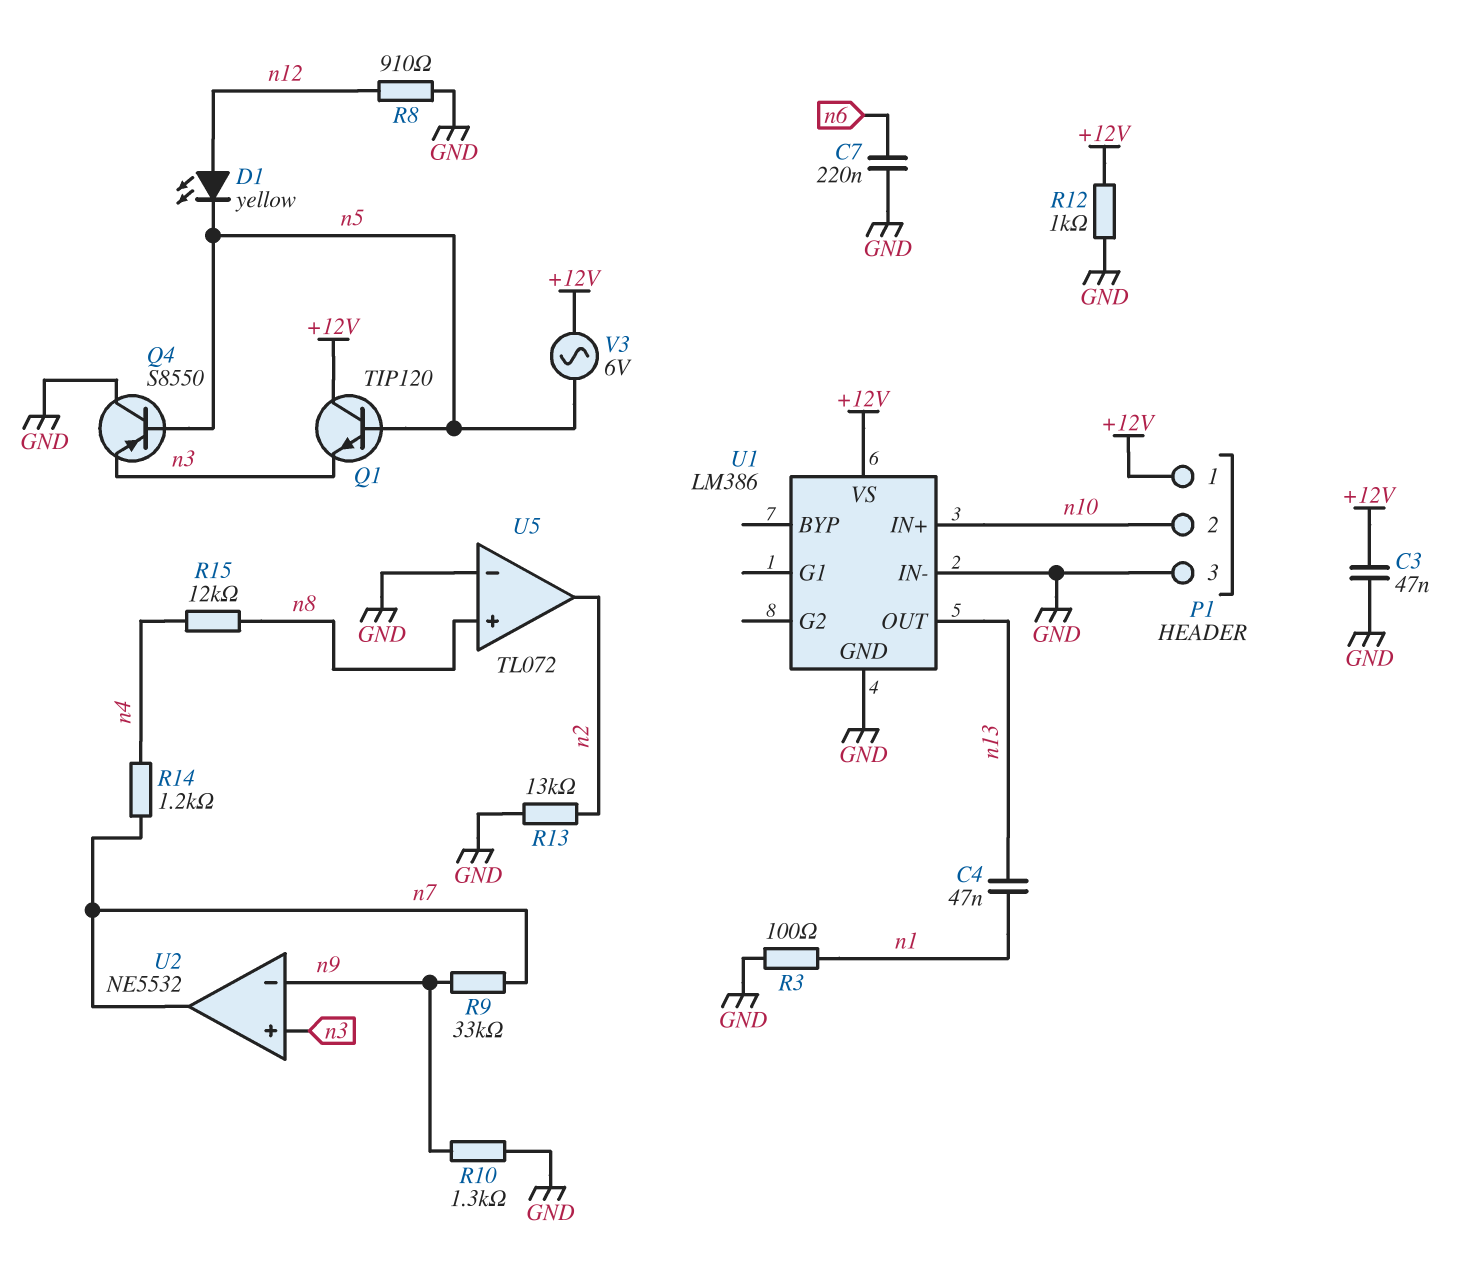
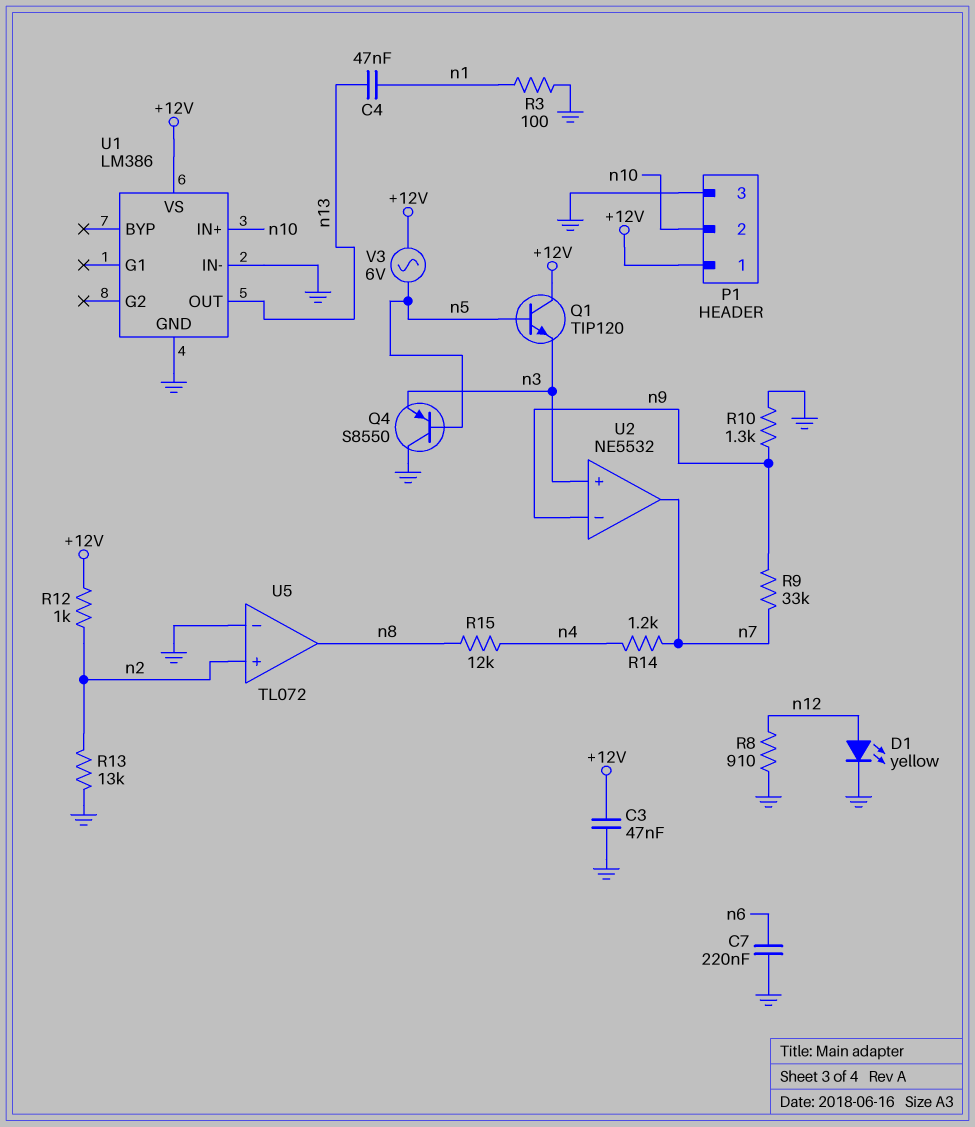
D1: LED yellow (A n12, K n5) -> LED yellow (A n12, K GND)
R12: 1k (+12V, GND) -> 1k (+12V, n2)
U5 pin in+: n8 -> n2
U5 pin out: n2 -> n8

